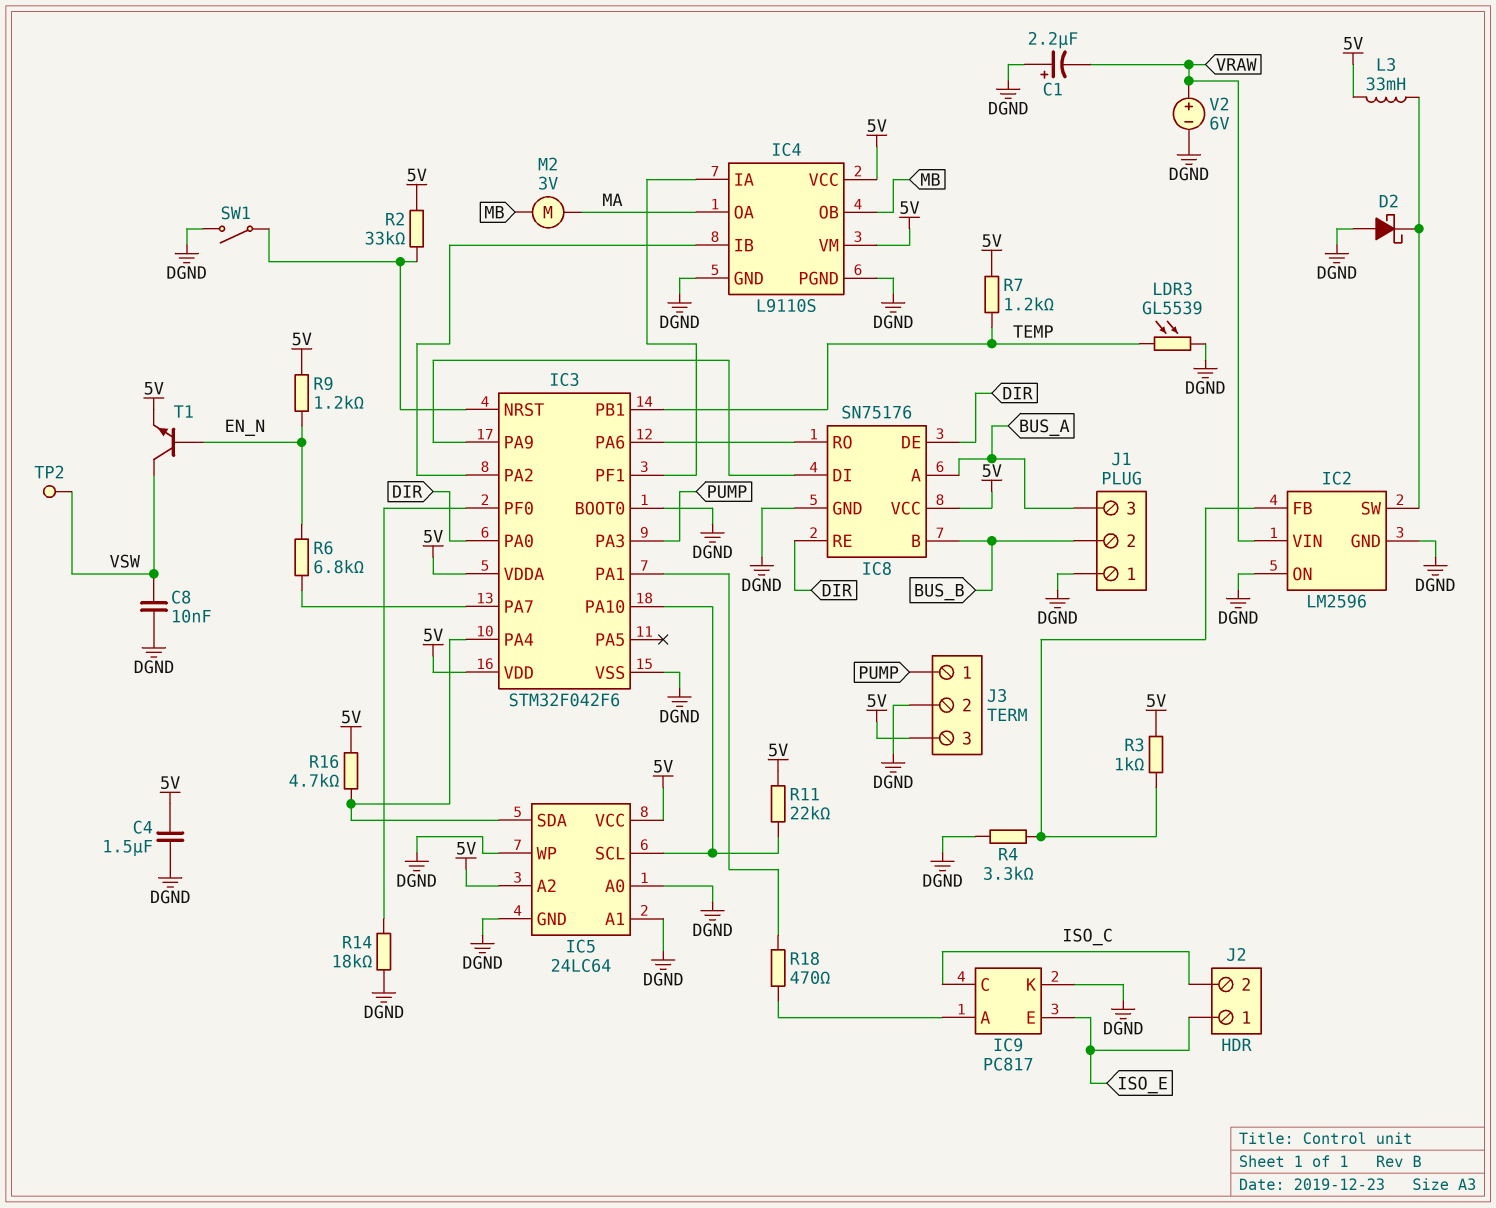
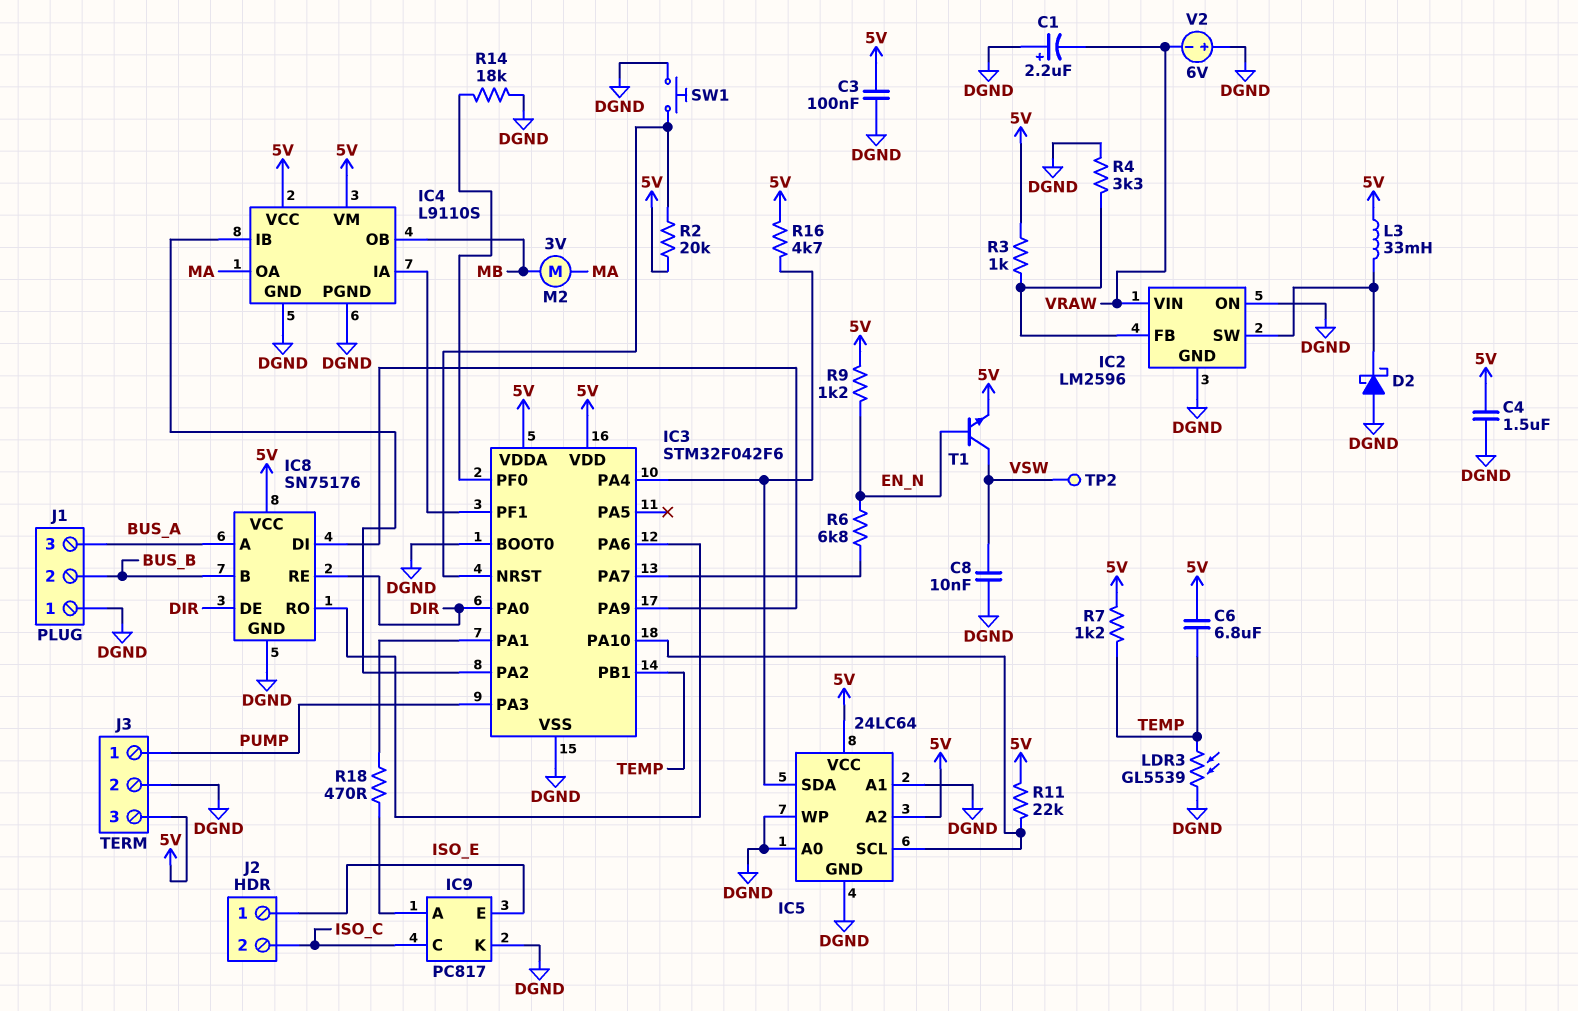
C3: none -> 100nF (5V, DGND)
C6: none -> 6.8uF (5V, TEMP)
R2: 33k (5V, IC3/NRST) -> 20k (5V, IC3/NRST)
SW1: switch (DGND, IC3/NRST) -> button (DGND, IC3/NRST)
V2: 6V (plus VRAW, minus DGND) -> 6V (plus DGND, minus VRAW)

